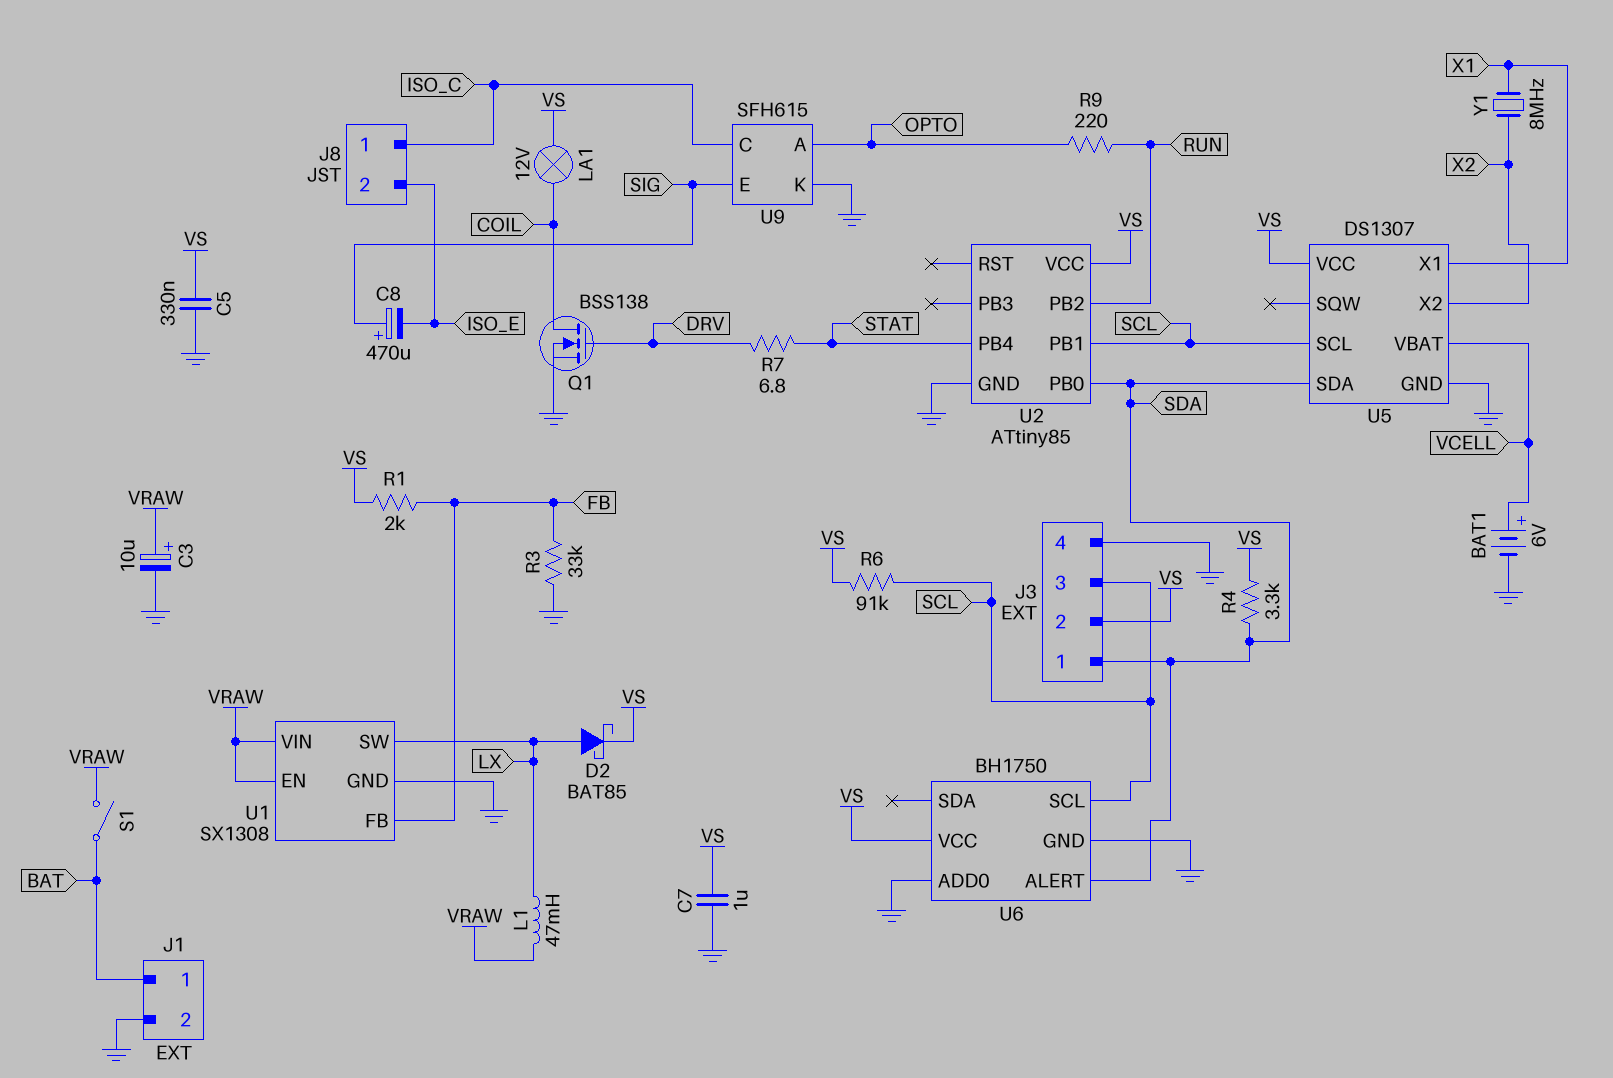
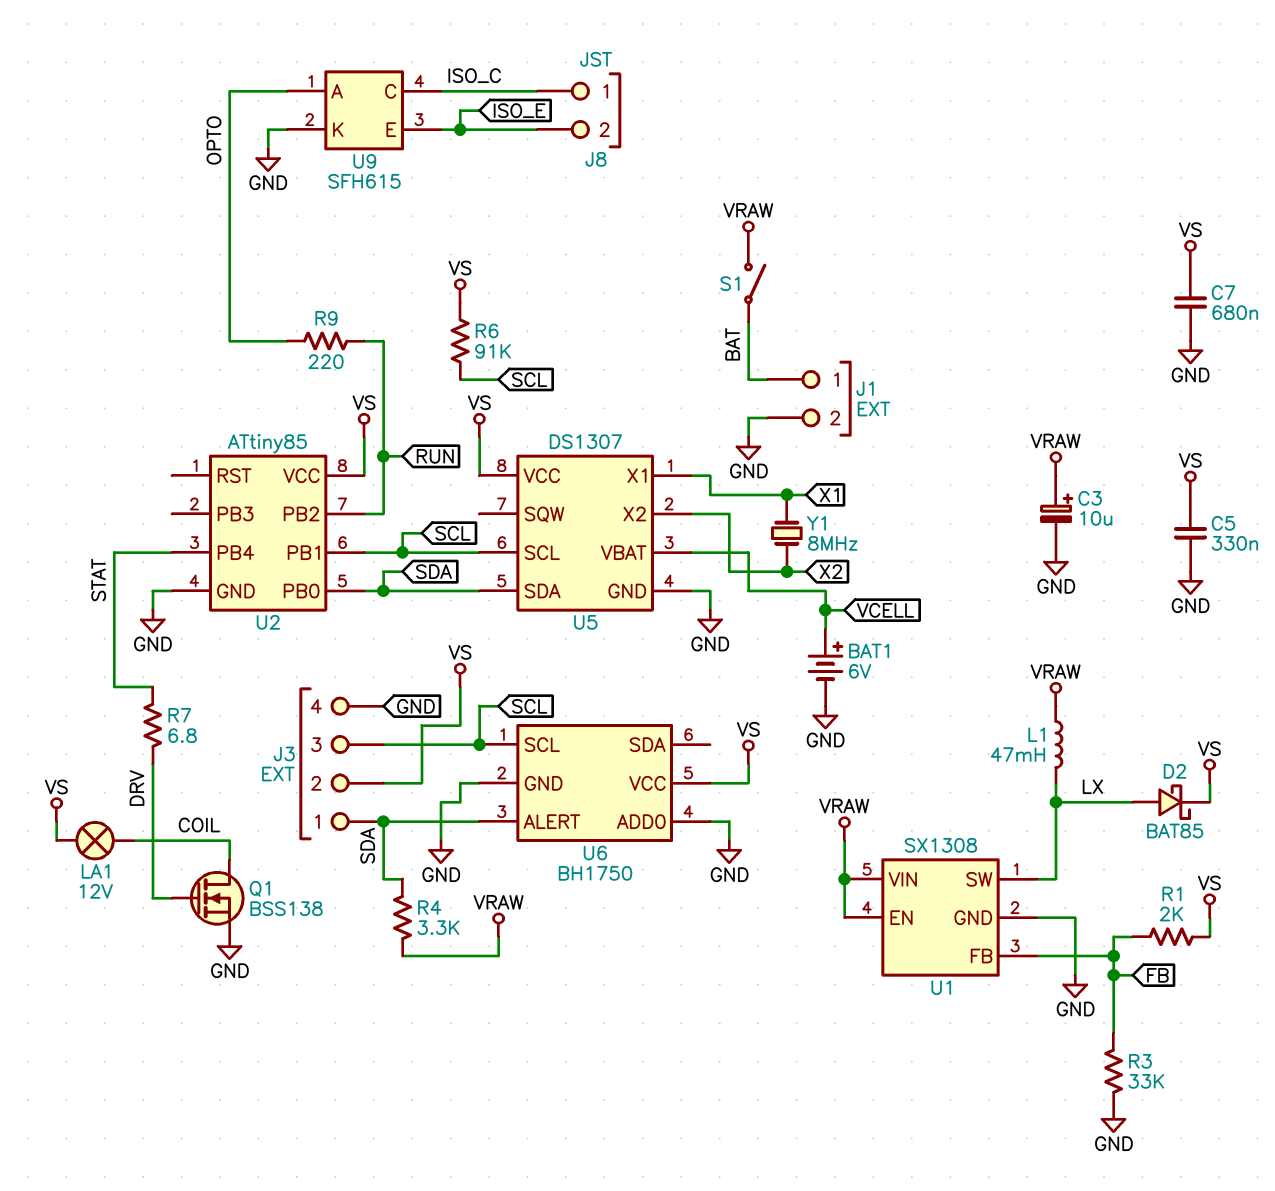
C7: 1uF (GND, VS) -> 680nF (GND, VS)
C8: 470uF (plus SIG, minus ISO_E) -> none
R4: 3.3k (SDA, VS) -> 3.3k (SDA, VRAW)
U9 pin E: SIG -> ISO_E

